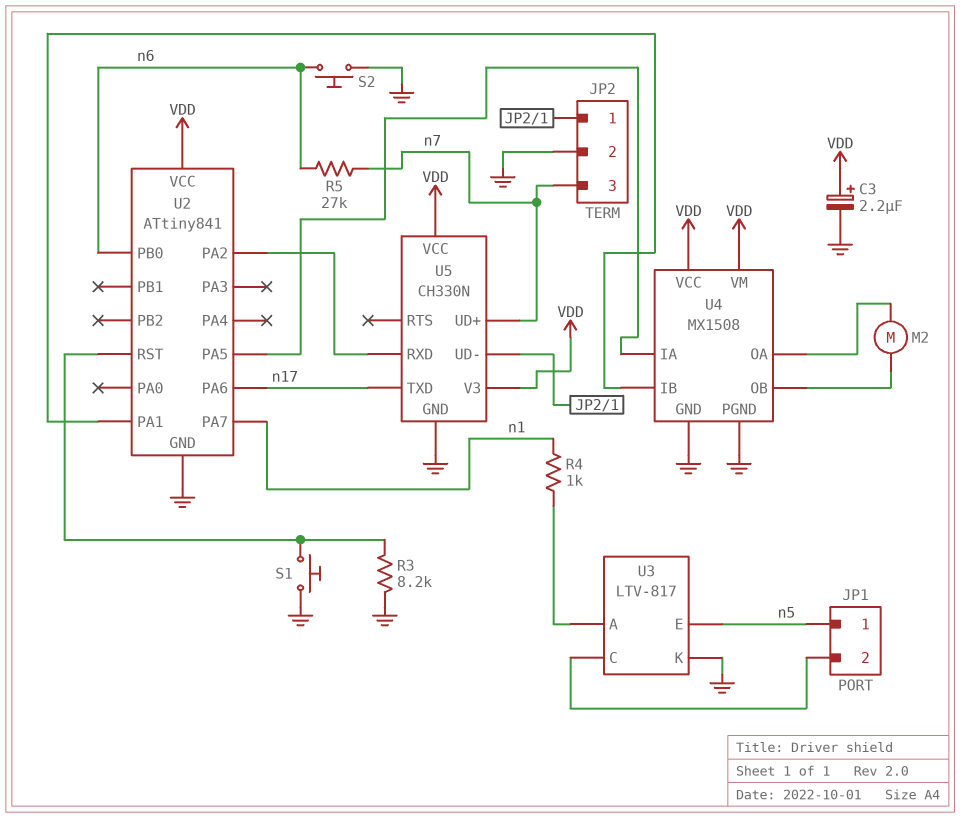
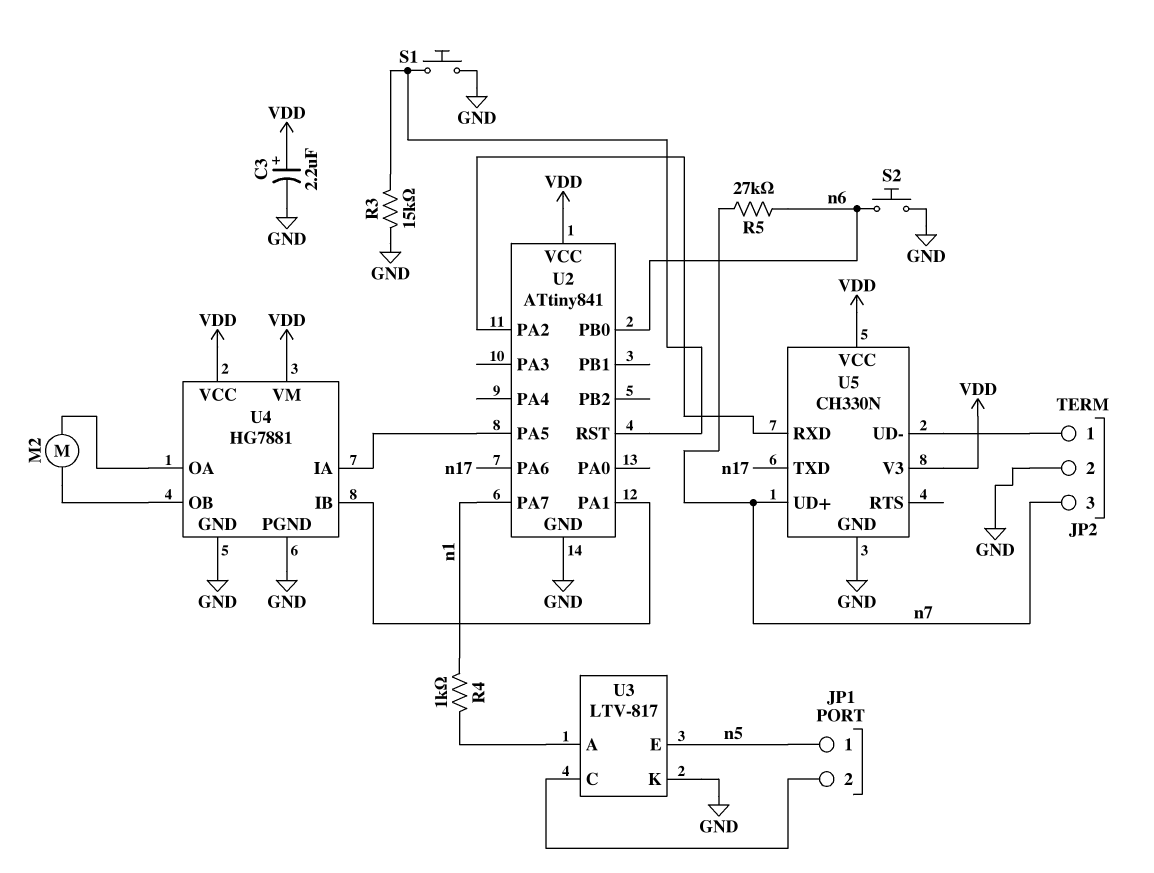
R3: 8.2k (GND, U2/RST) -> 15k (GND, U2/RST)
U4: MX1508 -> HG7881

